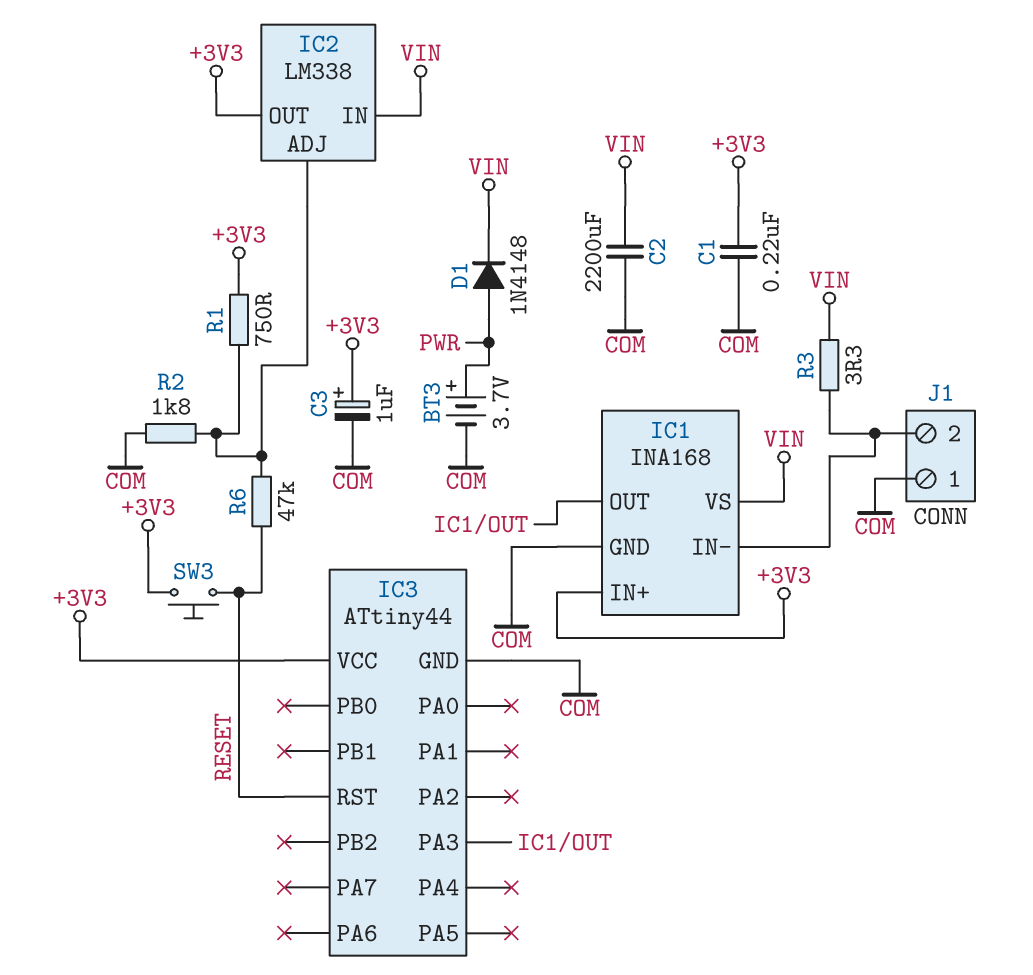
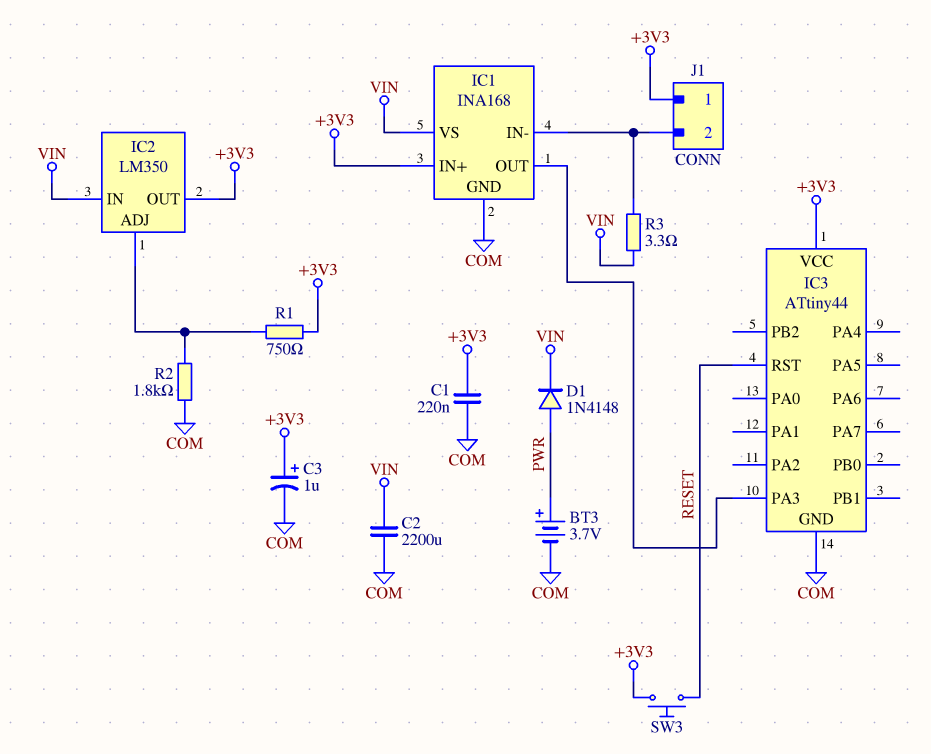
IC2: LM338 -> LM350
J1 pin 1: COM -> +3V3
R6: 47k (IC2/ADJ, RESET) -> none

